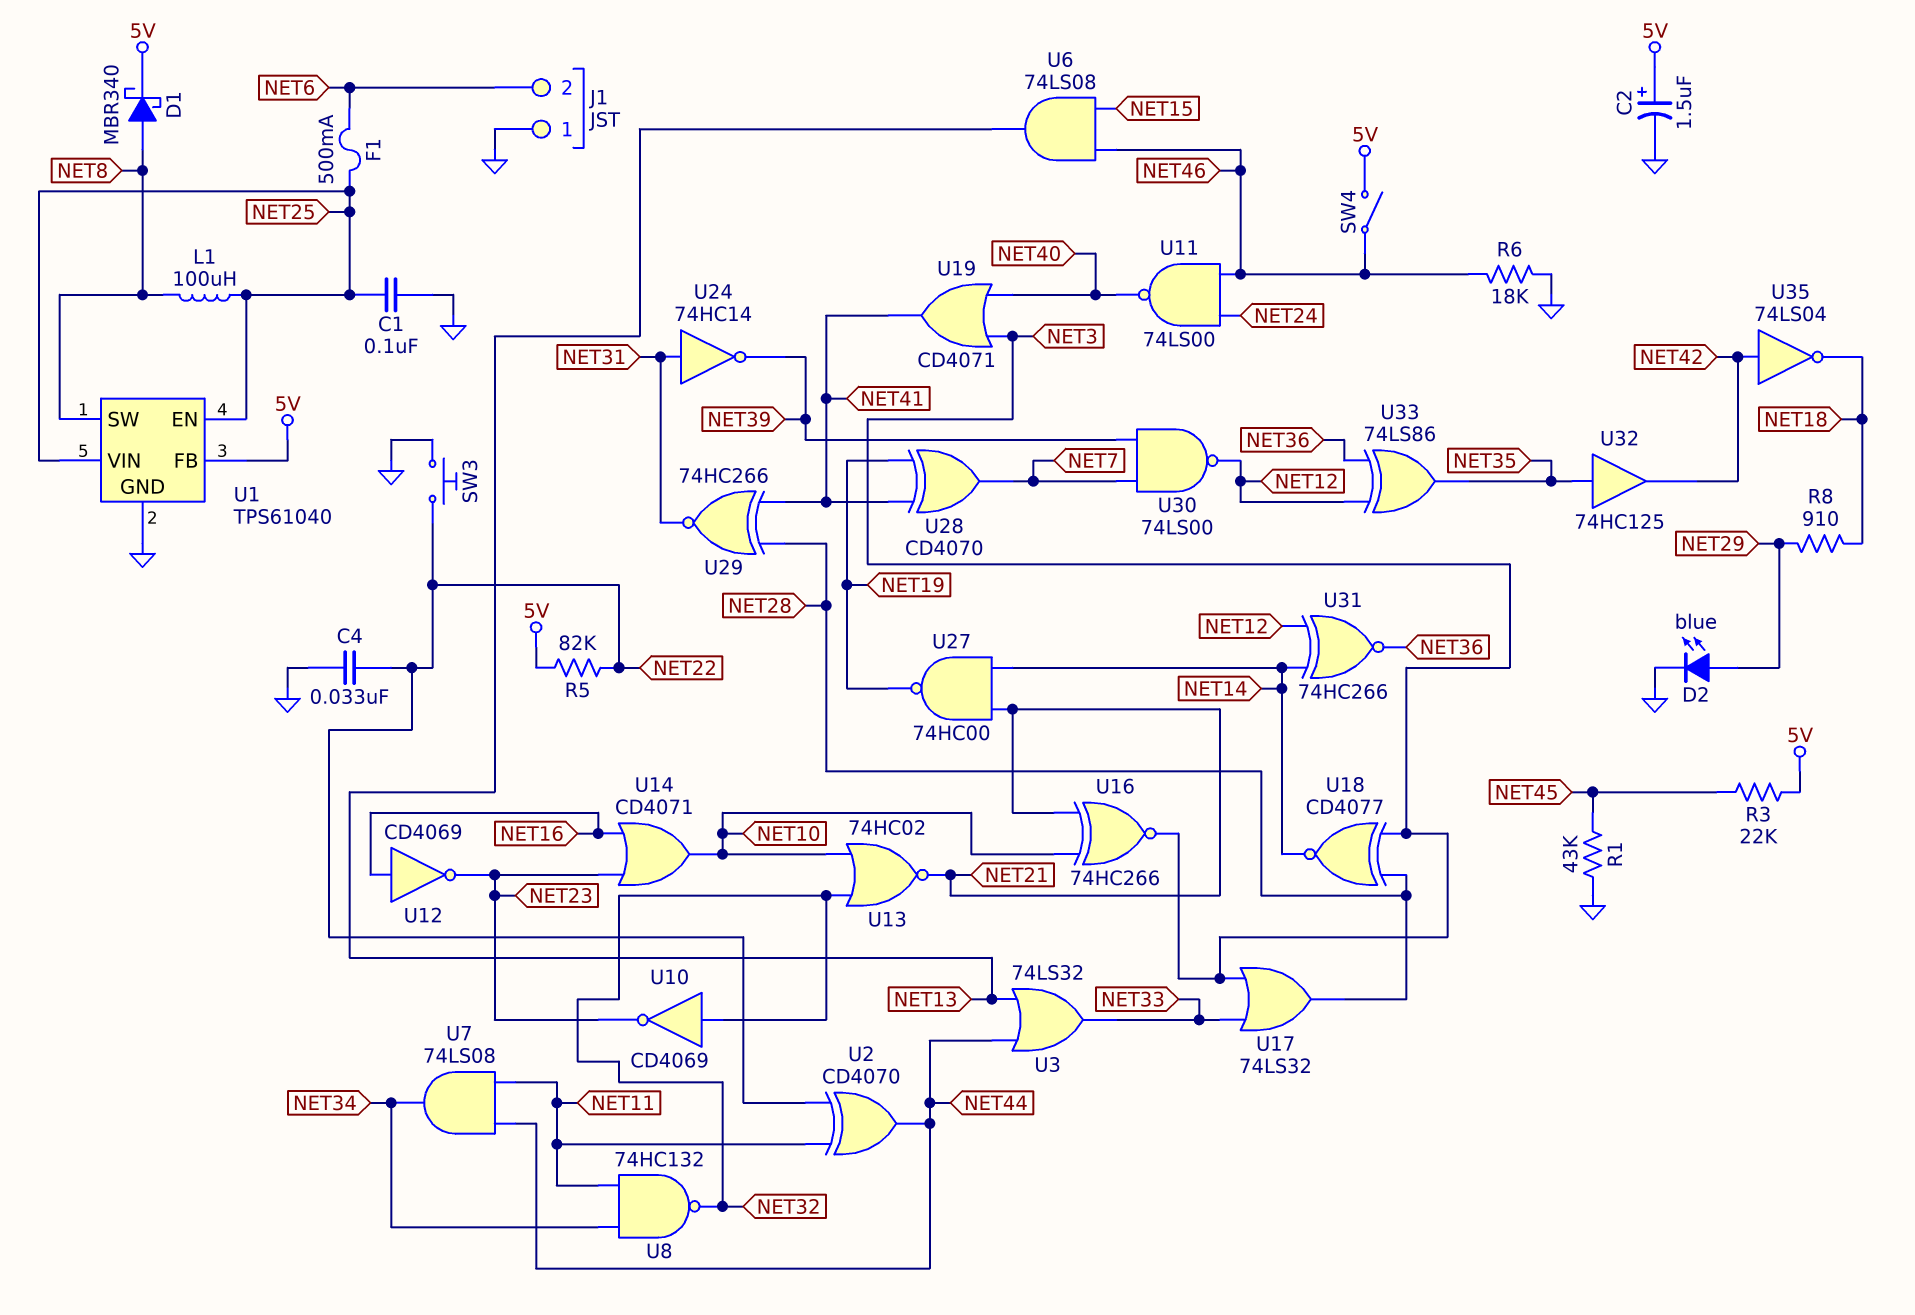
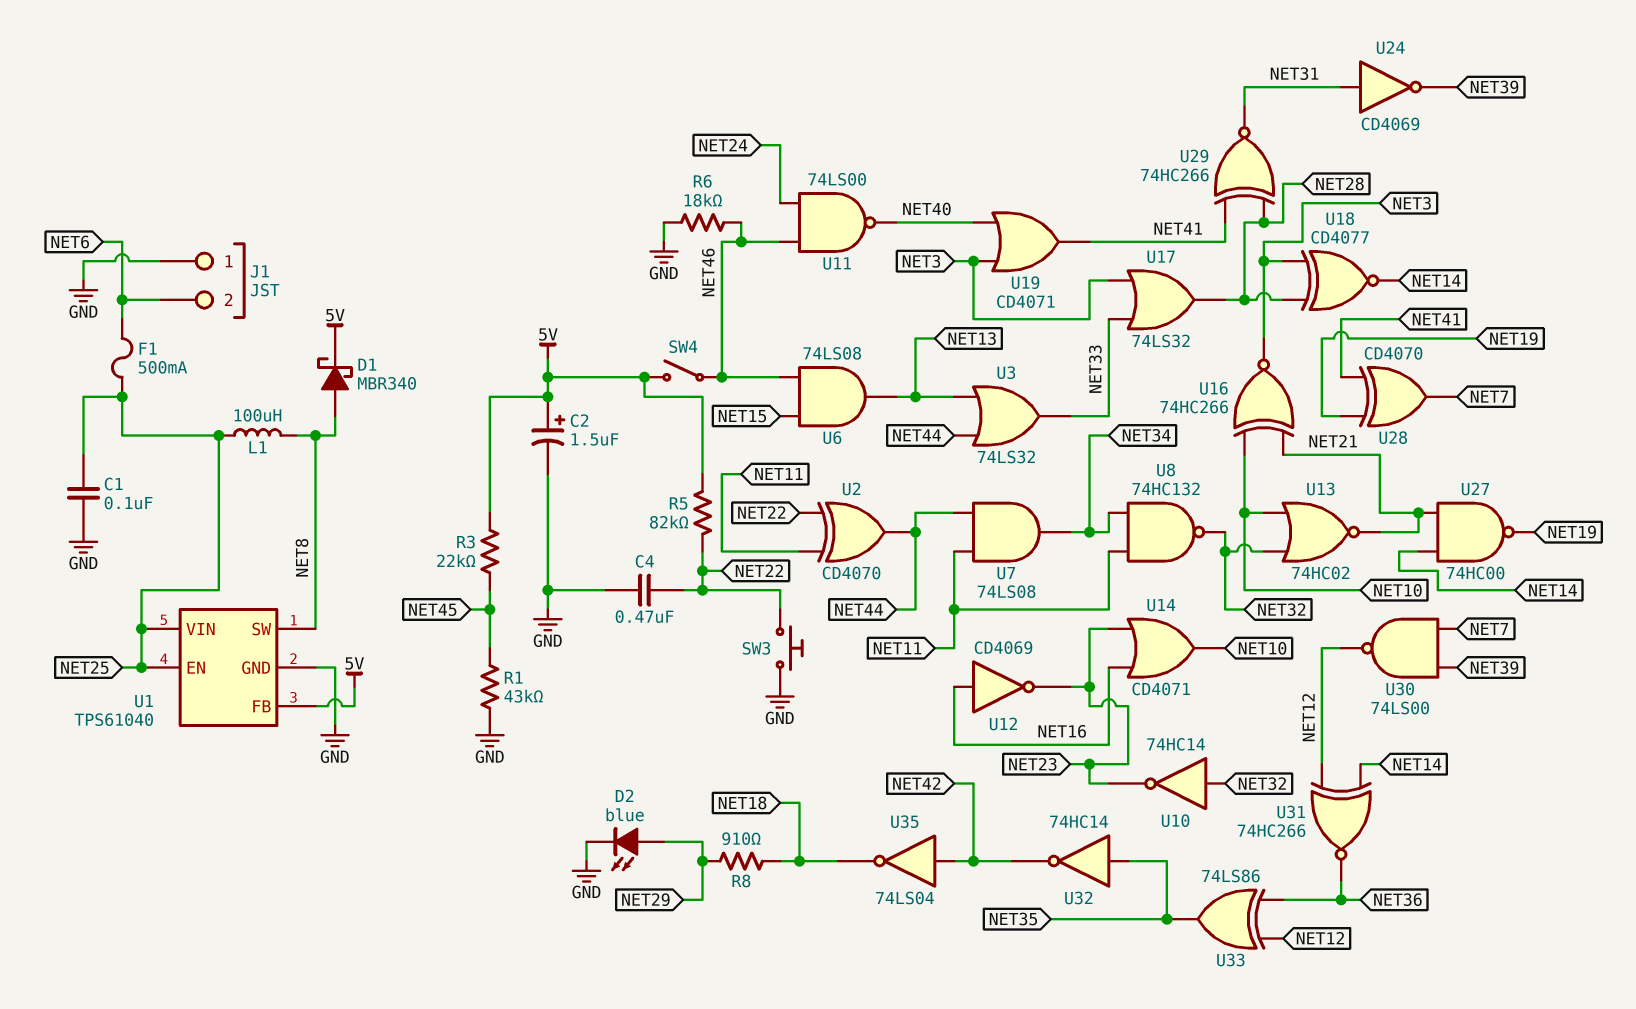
C4: 33nF (GND, NET22) -> 470nF (GND, NET22)
U10: NOT CD4069 (in NET32, out NET23) -> NOT 74HC14 (in NET32, out NET23)
U24: NOT 74HC14 (in NET31, out NET39) -> NOT CD4069 (in NET31, out NET39)
U32: buffer 74HC125 (in NET35, out NET42) -> NOT 74HC14 (in NET35, out NET42)

